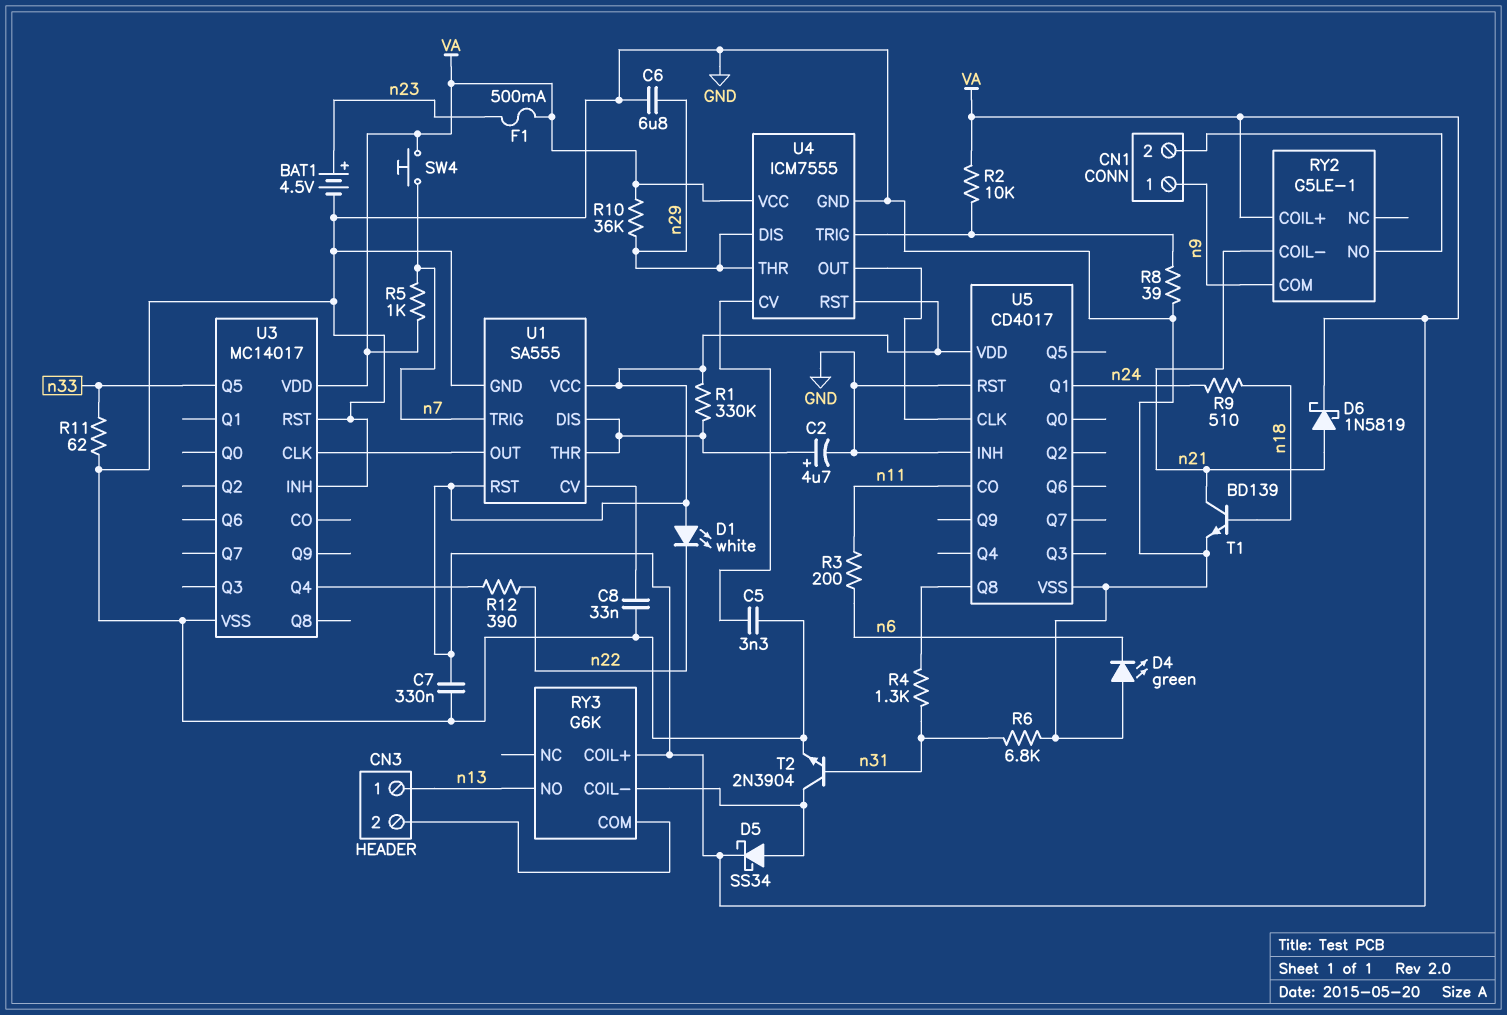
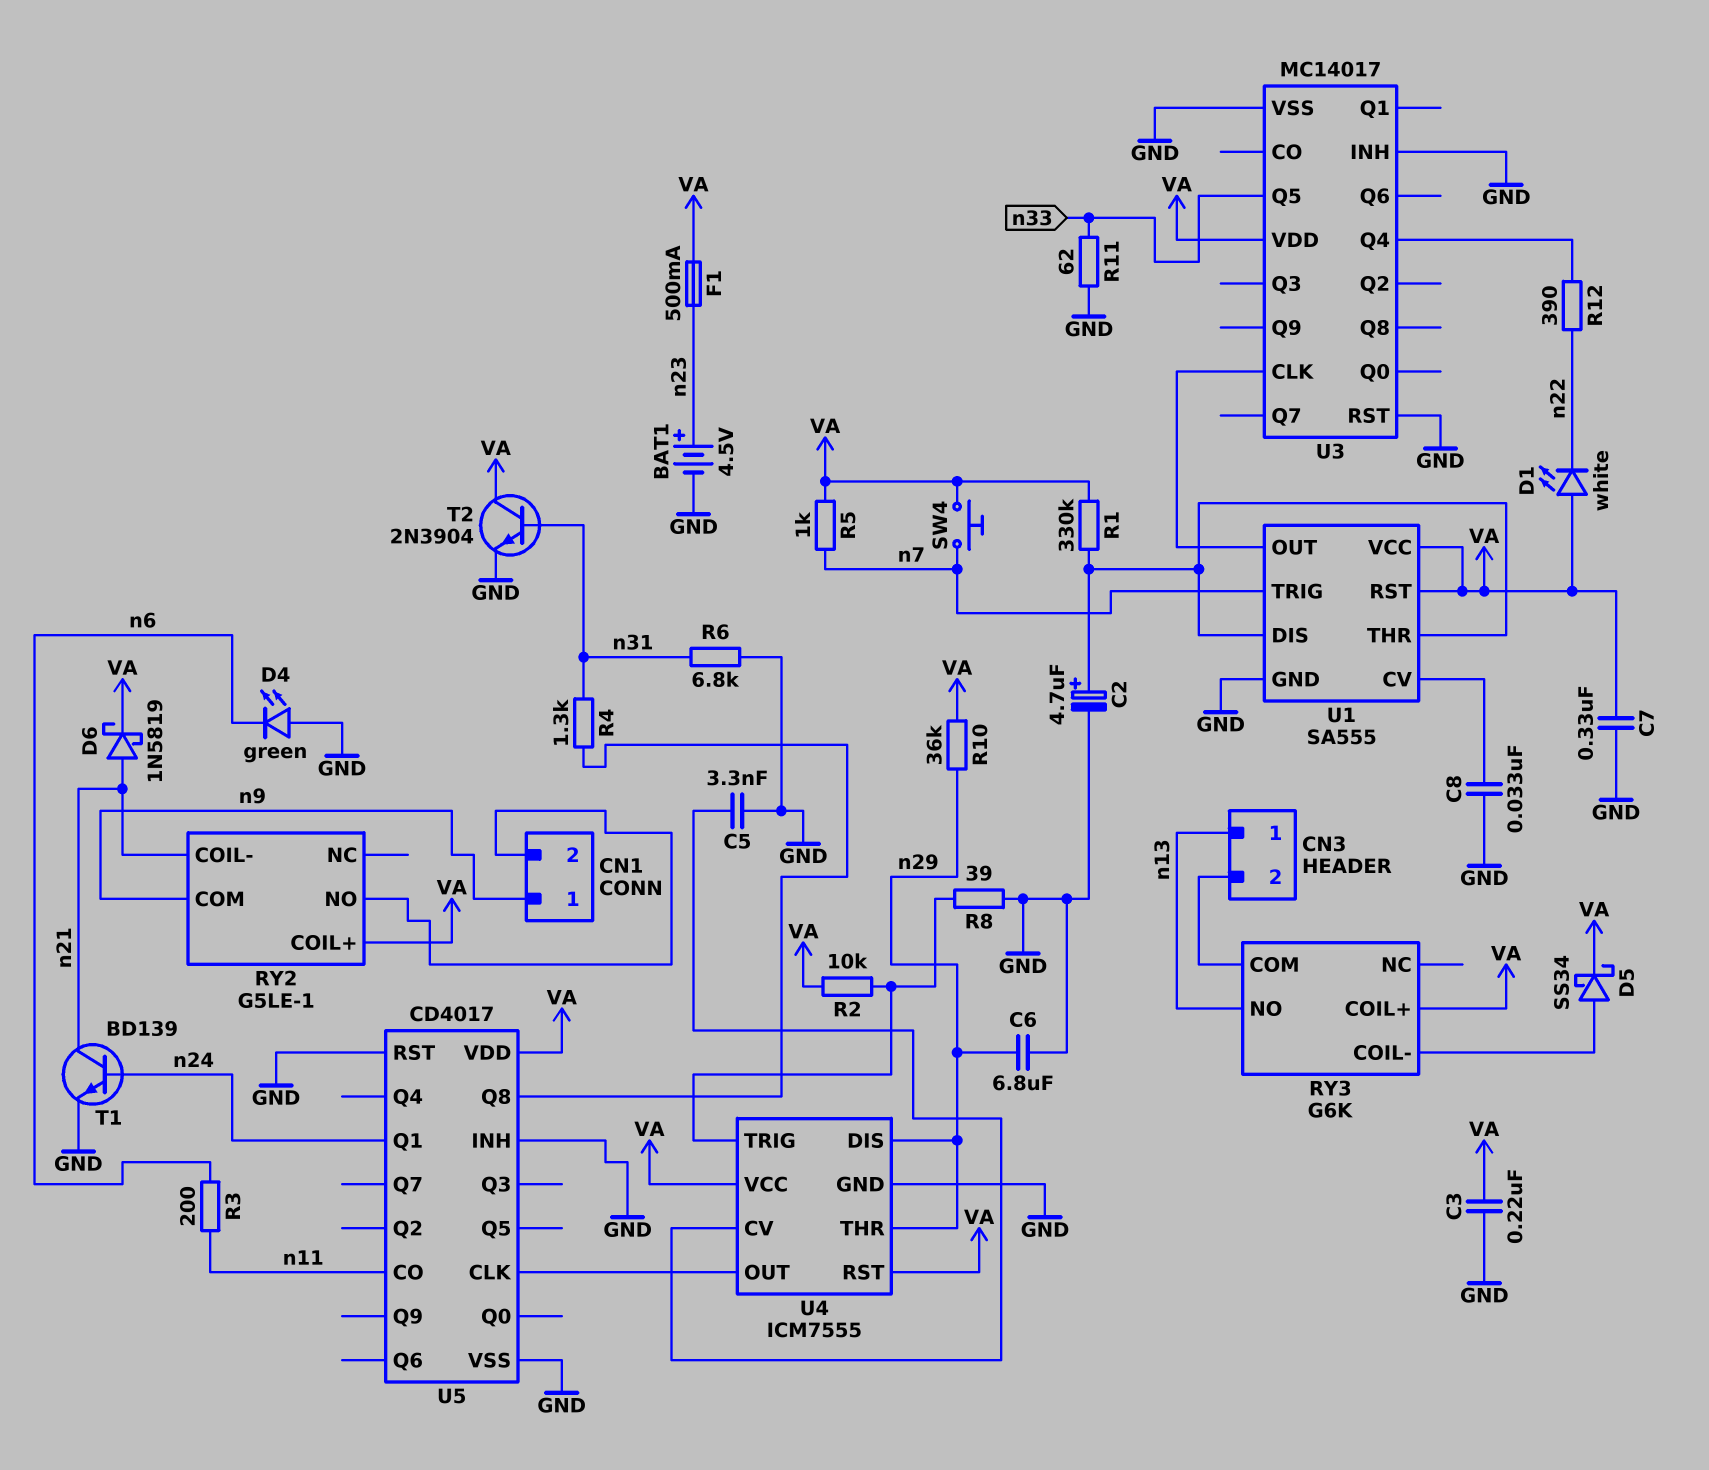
C3: none -> 220nF (GND, VA)
R9: 510 (n18, n24) -> none
T1: NPN BD139 (B n18, C n21, E GND) -> NPN BD139 (B n24, C n21, E GND)
T2: NPN 2N3904 (B n31, C RY3/COIL-, E GND) -> NPN 2N3904 (B n31, C VA, E GND)

